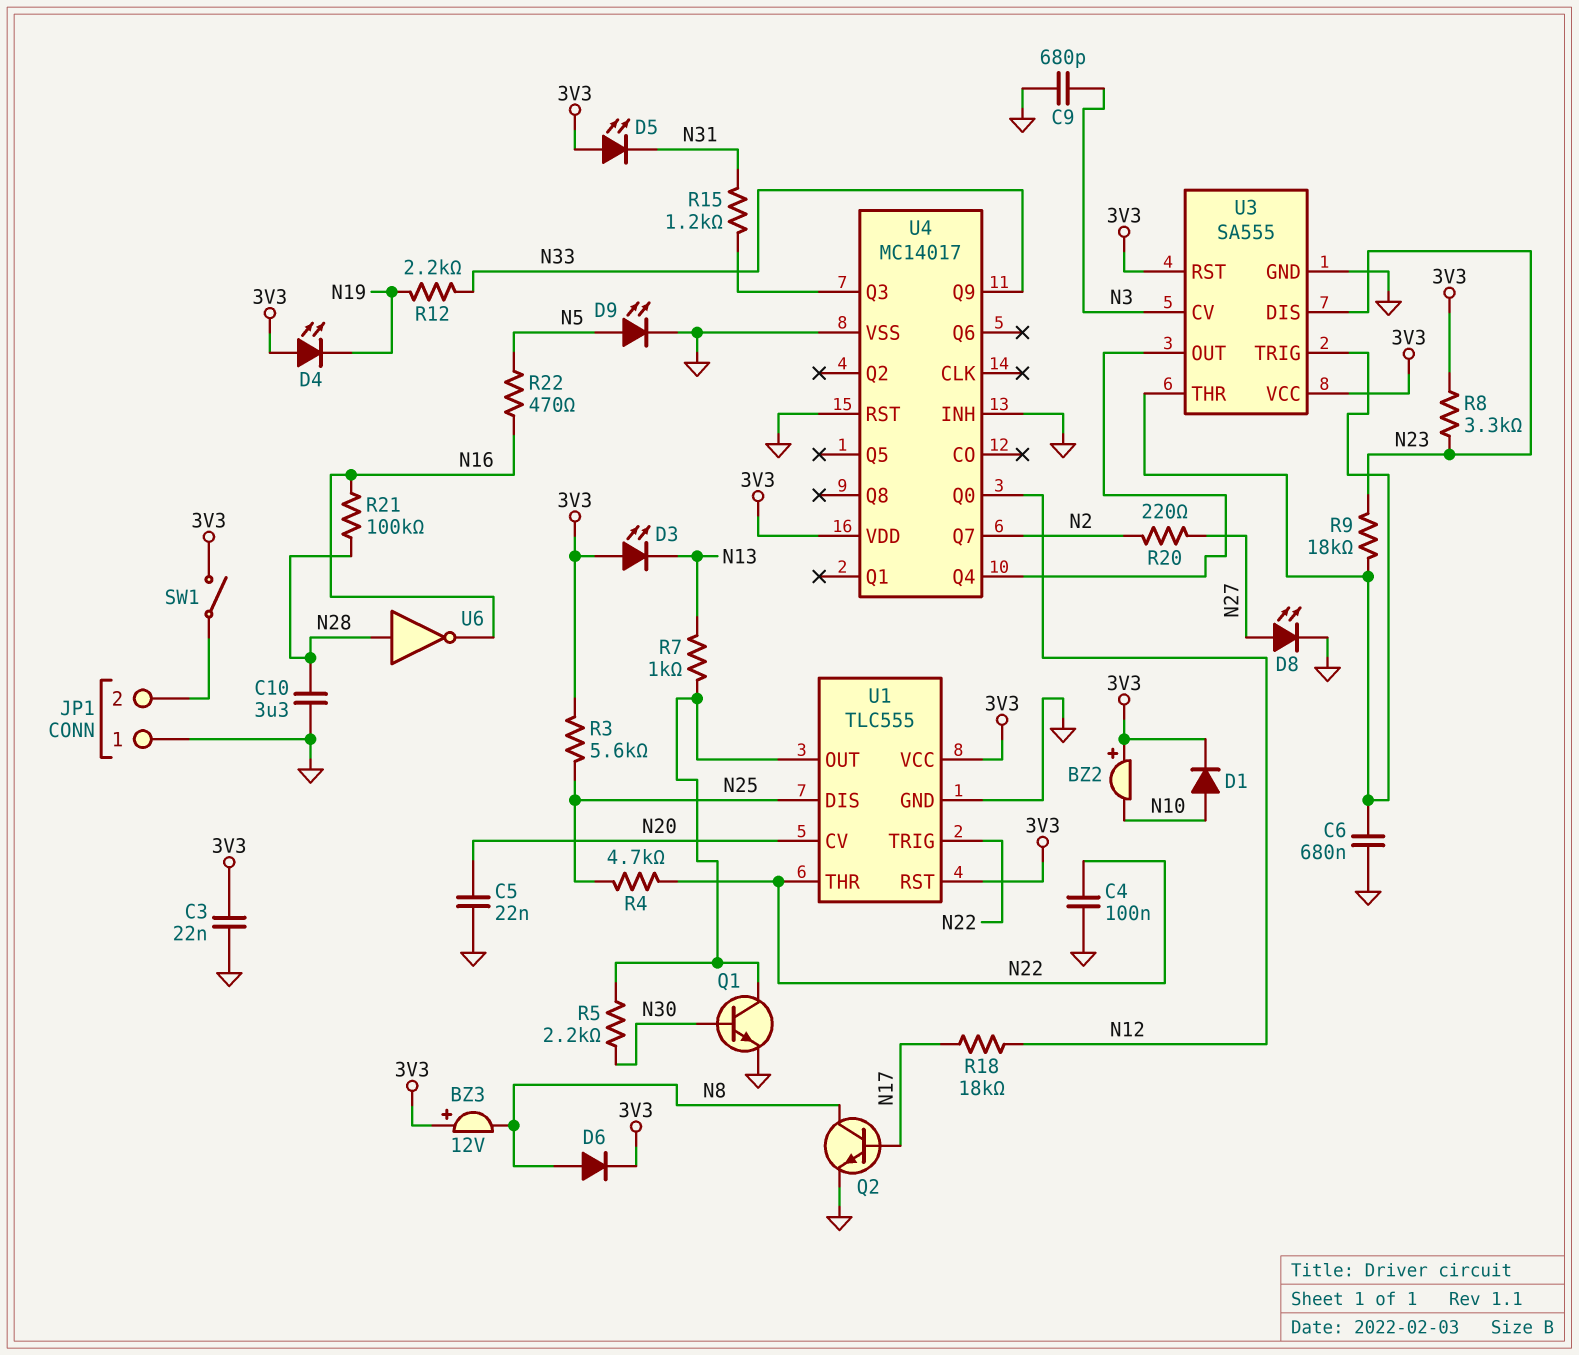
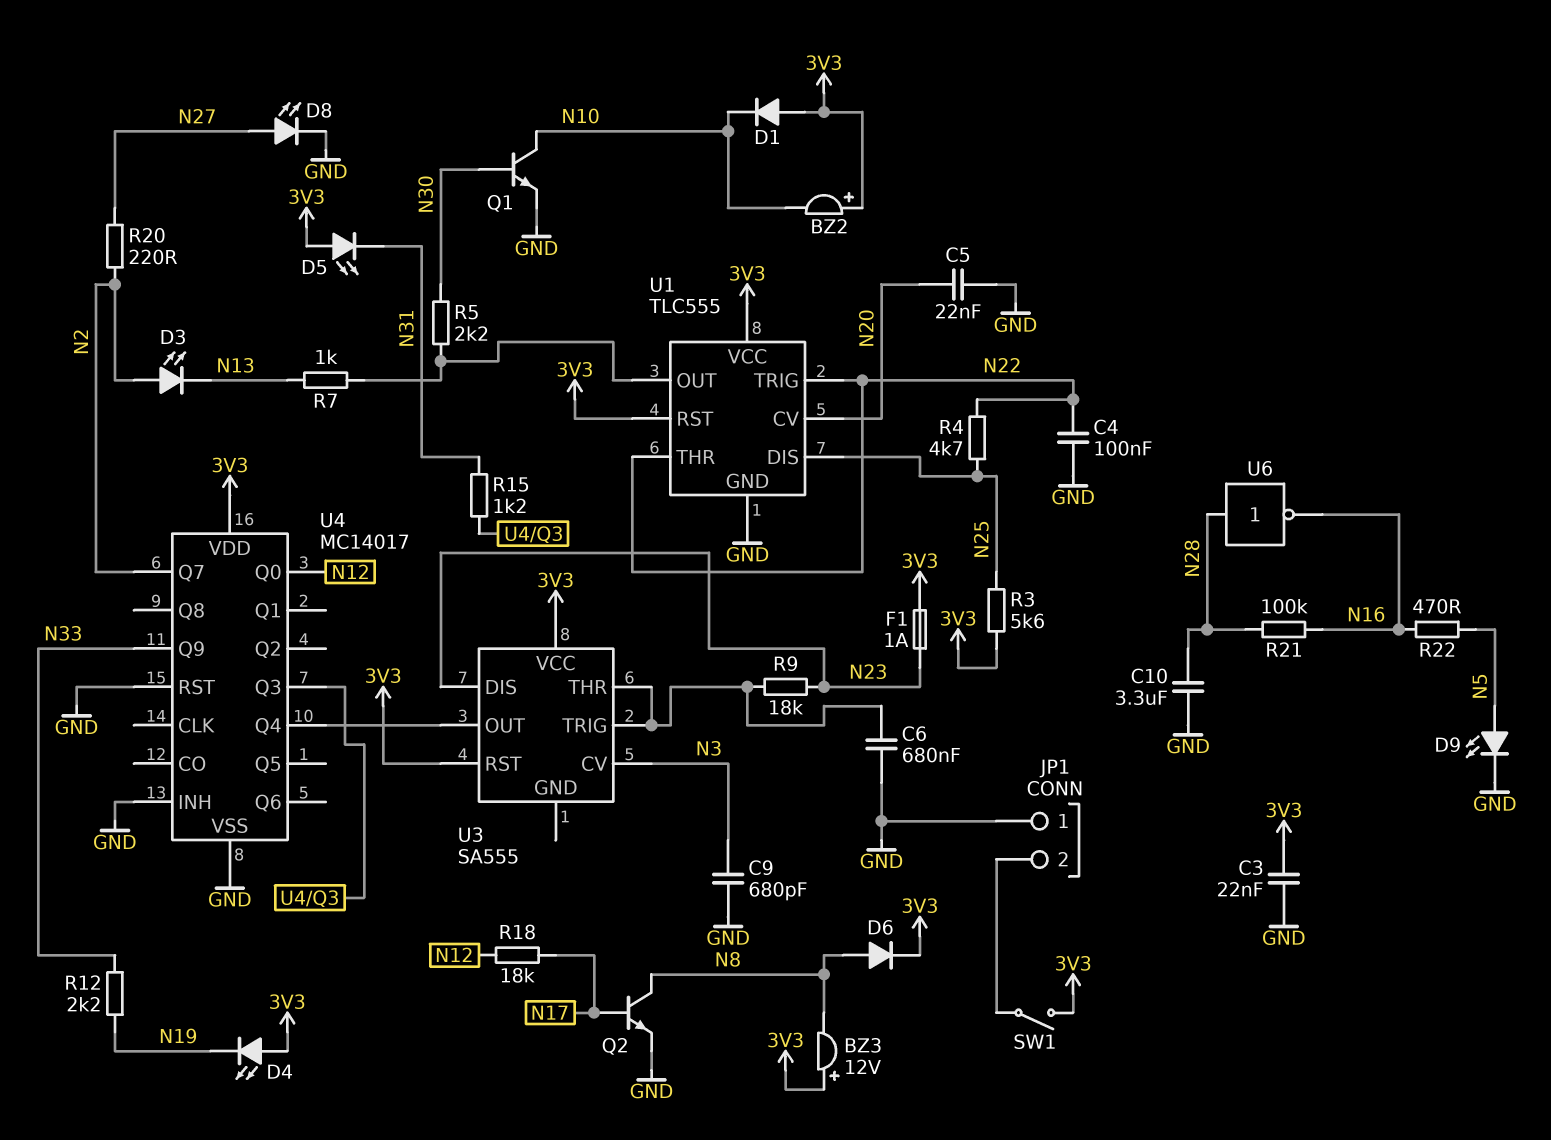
D1: diode (A N10, K 3V3) -> diode (A 3V3, K N10)
D3: LED (A 3V3, K N13) -> LED (A N2, K N13)
F1: none -> 1A (3V3, N23)
Q1: NPN (B N30, C U1/OUT, E GND) -> NPN (B N30, C N10, E GND)
R8: 3.3k (3V3, N23) -> none
U3 pin GND: GND -> none

